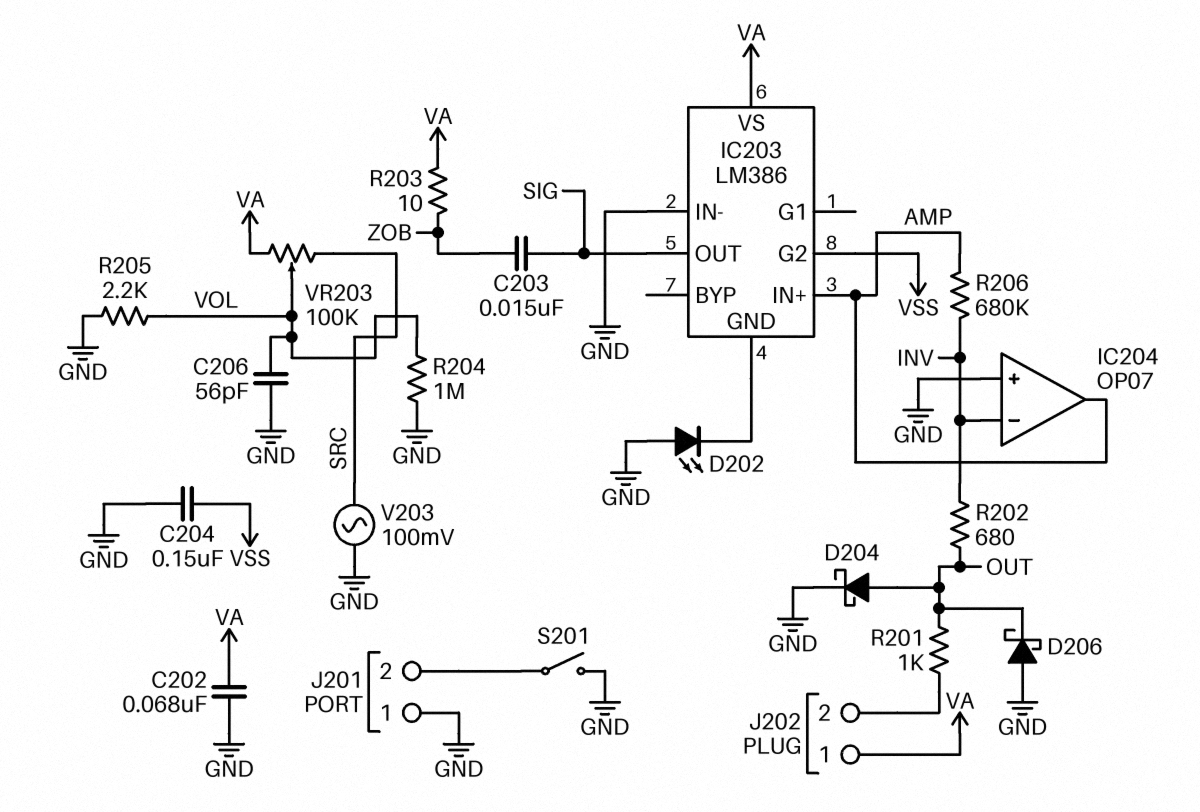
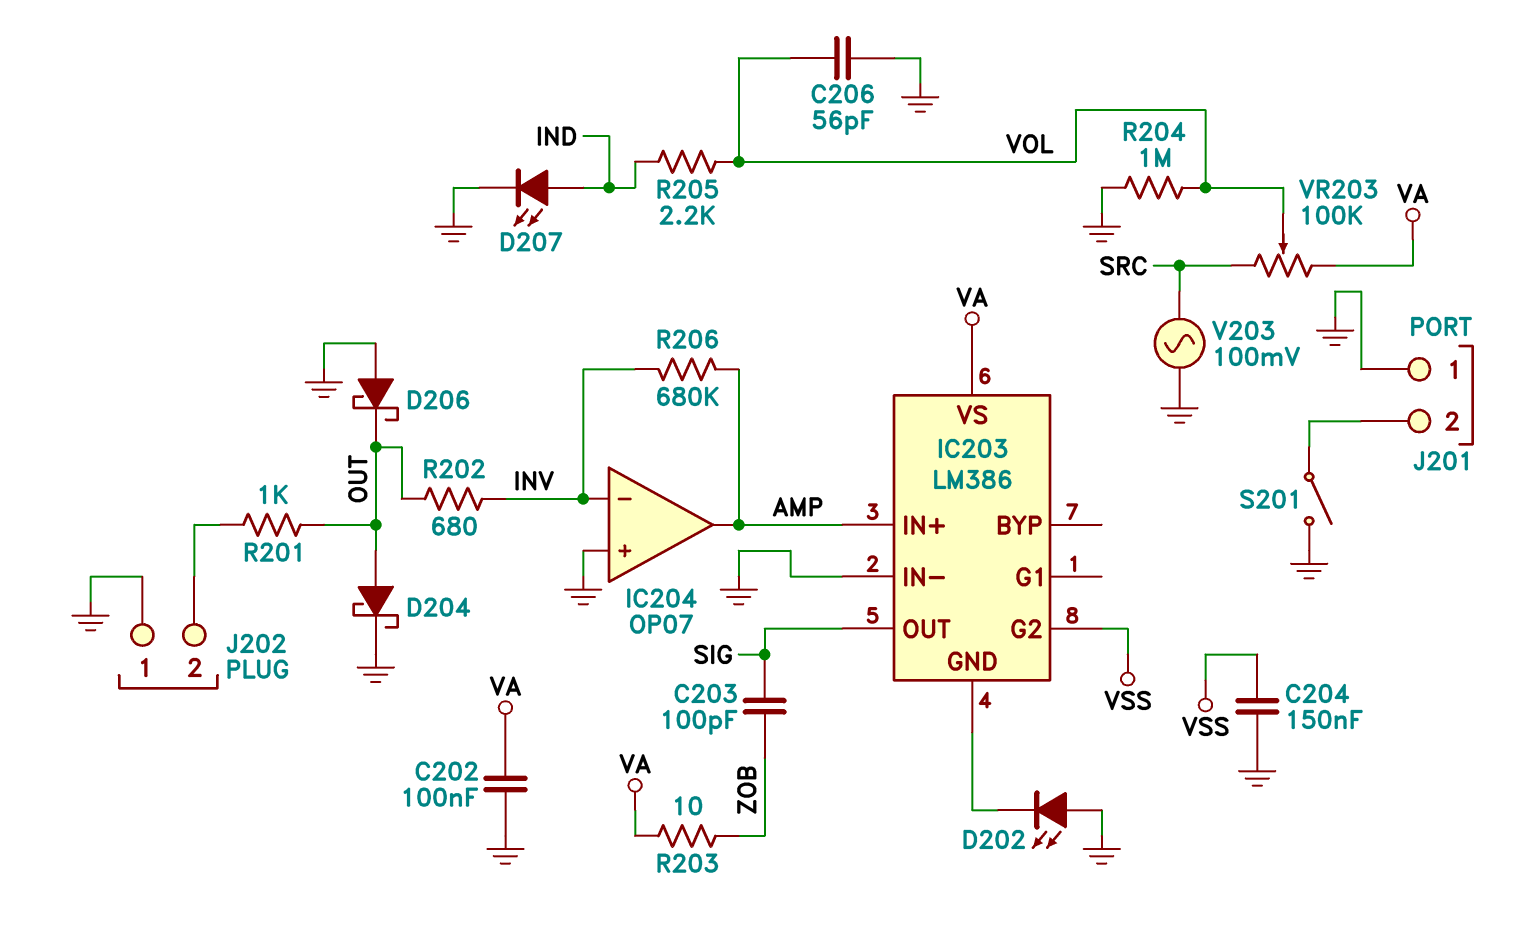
C202: 68nF (GND, VA) -> 100nF (GND, VA)
C203: 15nF (SIG, ZOB) -> 100pF (SIG, ZOB)
D207: none -> LED (A IND, K GND)
J202 pin 1: VA -> GND
R205: 2.2k (GND, VOL) -> 2.2k (IND, VOL)

